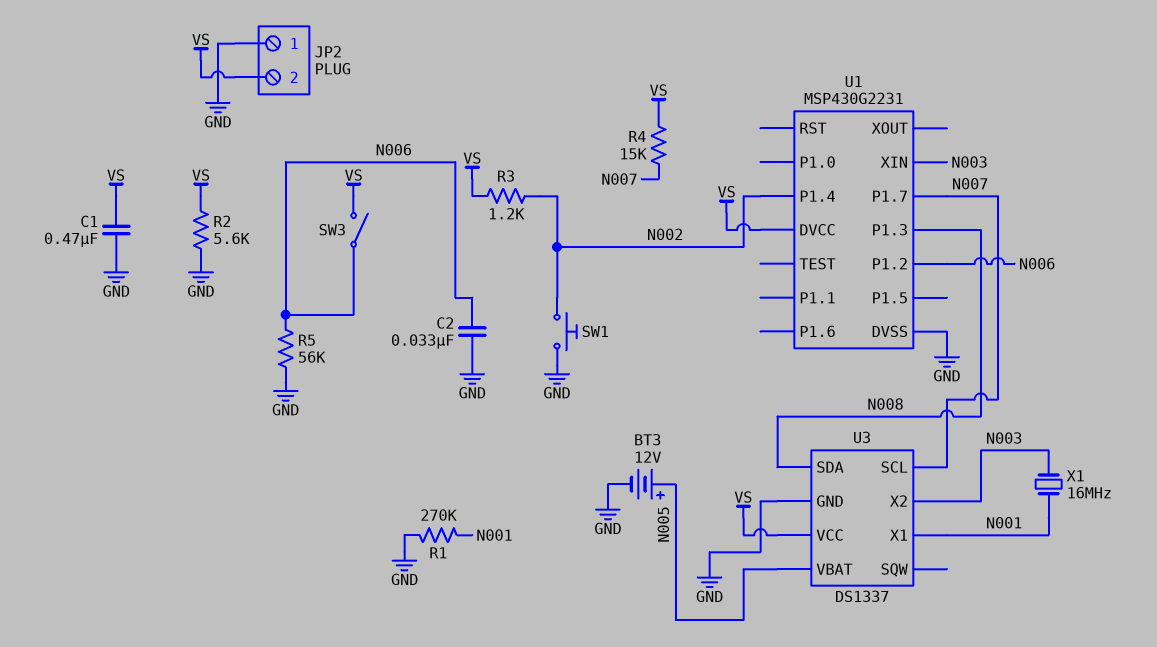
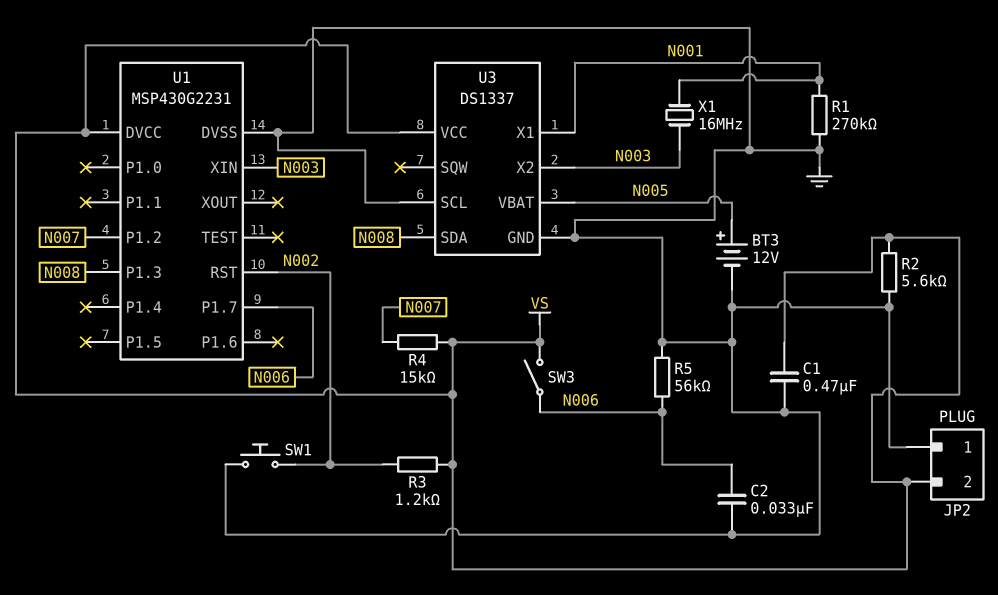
U1 pin P1.2: N006 -> N007
U1 pin P1.4: N002 -> none
U1 pin P1.7: N007 -> N006
U1 pin RST: none -> N002
U3 pin SCL: N007 -> GND

